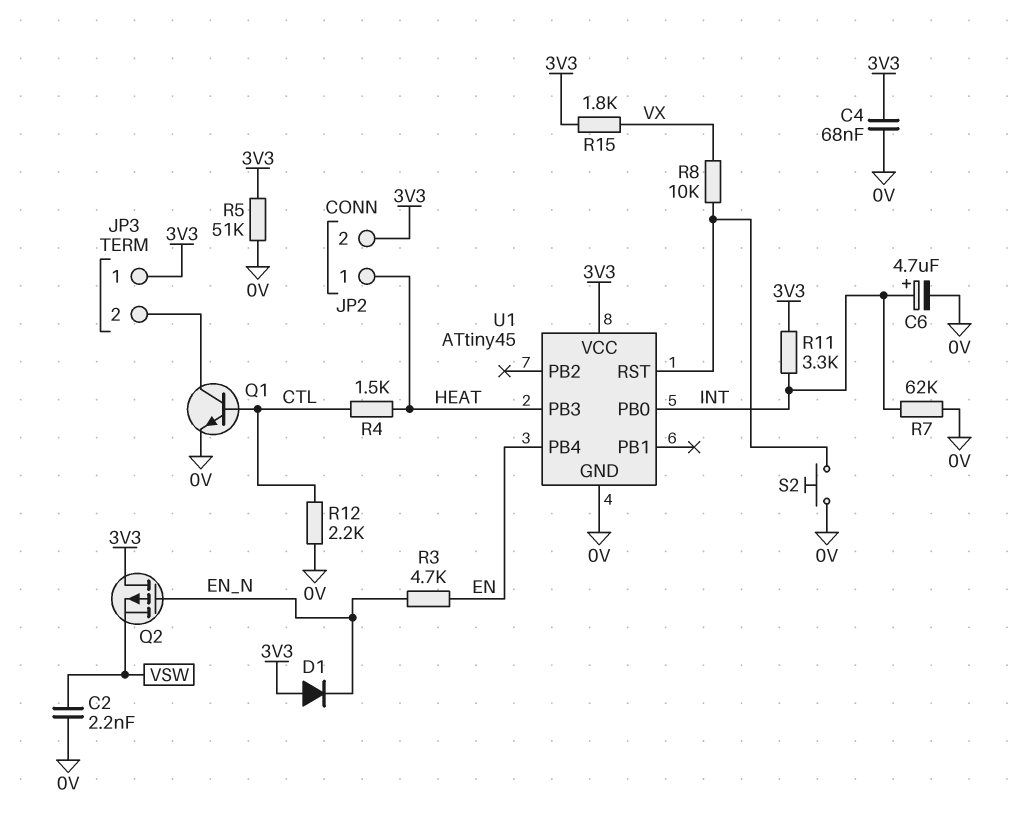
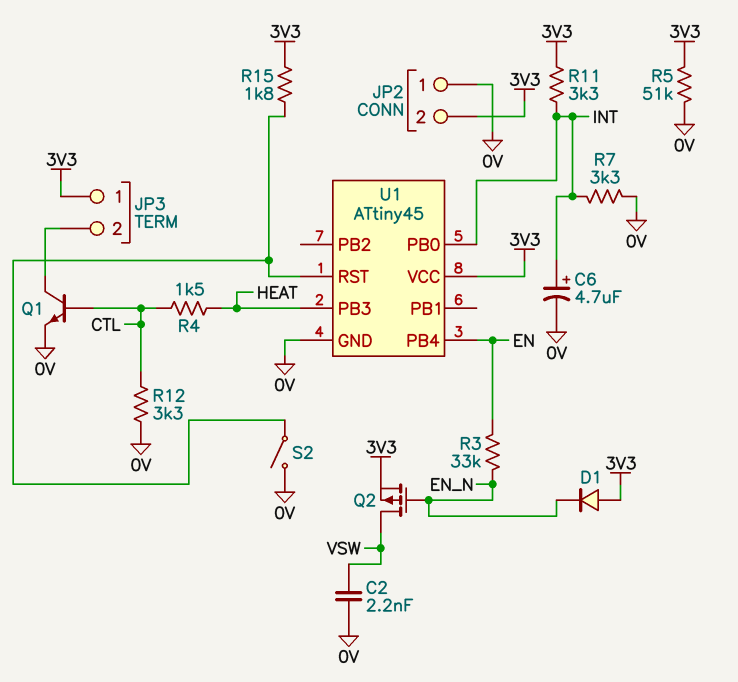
C4: 68nF (0V, 3V3) -> none
JP2 pin 1: HEAT -> 0V
Q2: PMOS (G EN_N, D 3V3, S VSW) -> PMOS (G EN_N, D VSW, S 3V3)
R3: 4.7k (EN, EN_N) -> 33k (EN, EN_N)
R7: 62k (0V, INT) -> 3.3k (0V, INT)
R8: 10k (U1/RST, VX) -> none
R12: 2.2k (0V, CTL) -> 3.3k (0V, CTL)
R15: 1.8k (3V3, VX) -> 1.8k (3V3, U1/RST)
S2: button (0V, U1/RST) -> switch (0V, U1/RST)

